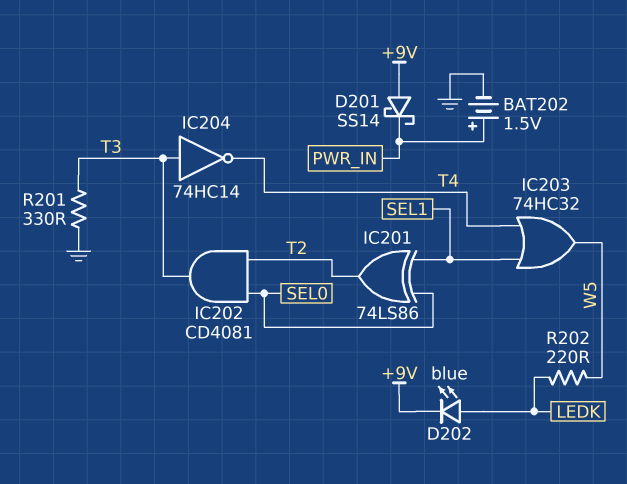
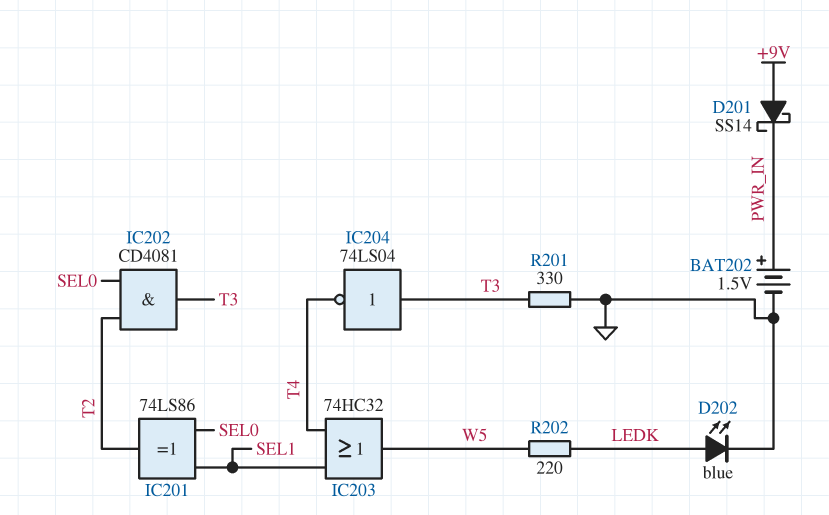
D202: LED blue (A LEDK, K +9V) -> LED blue (A LEDK, K GND)
IC204: NOT 74HC14 (in T3, out T4) -> NOT 74LS04 (in T3, out T4)

